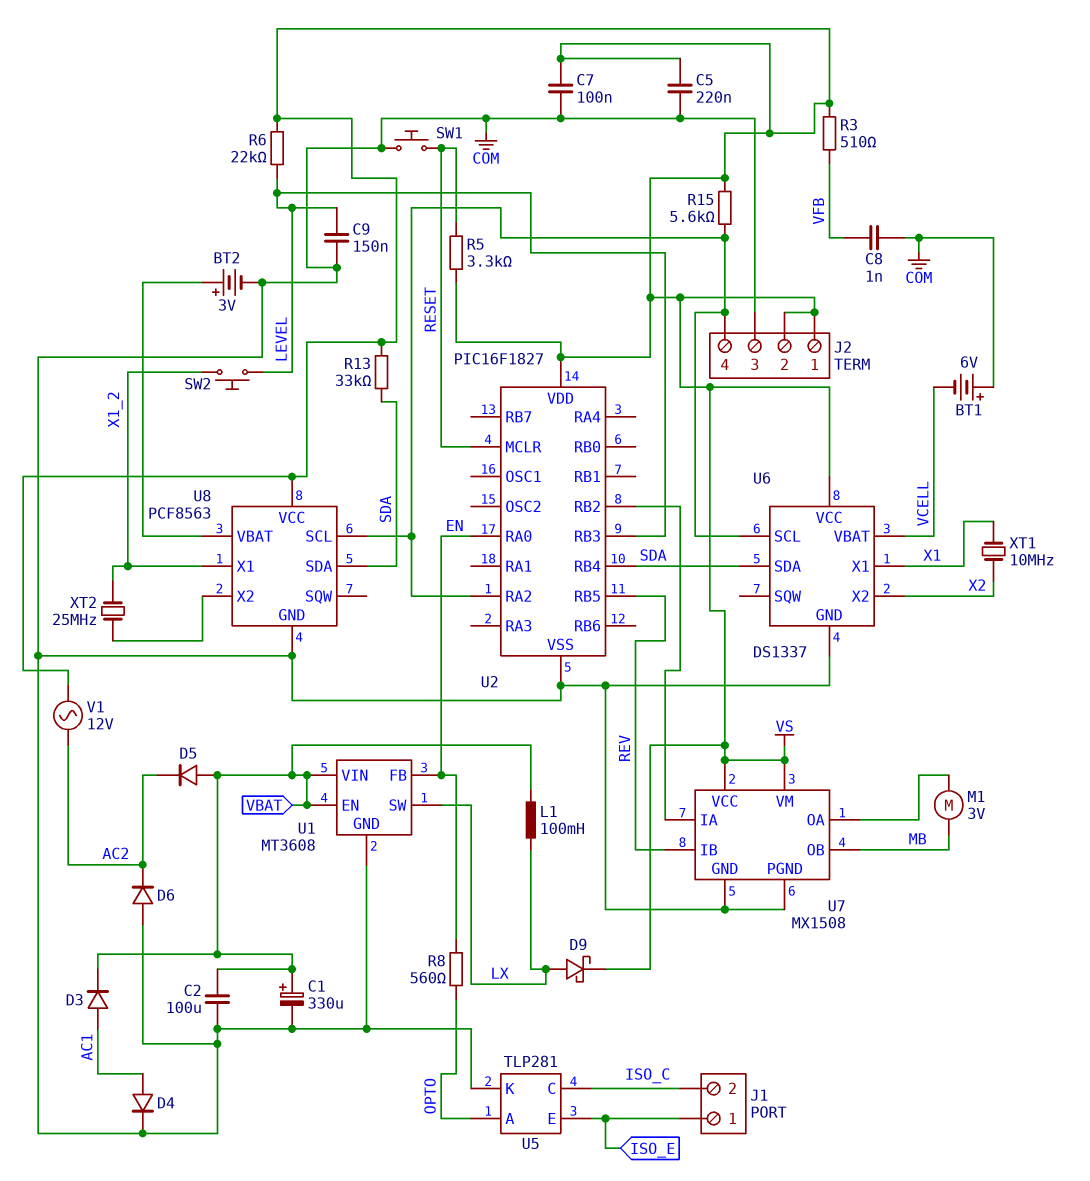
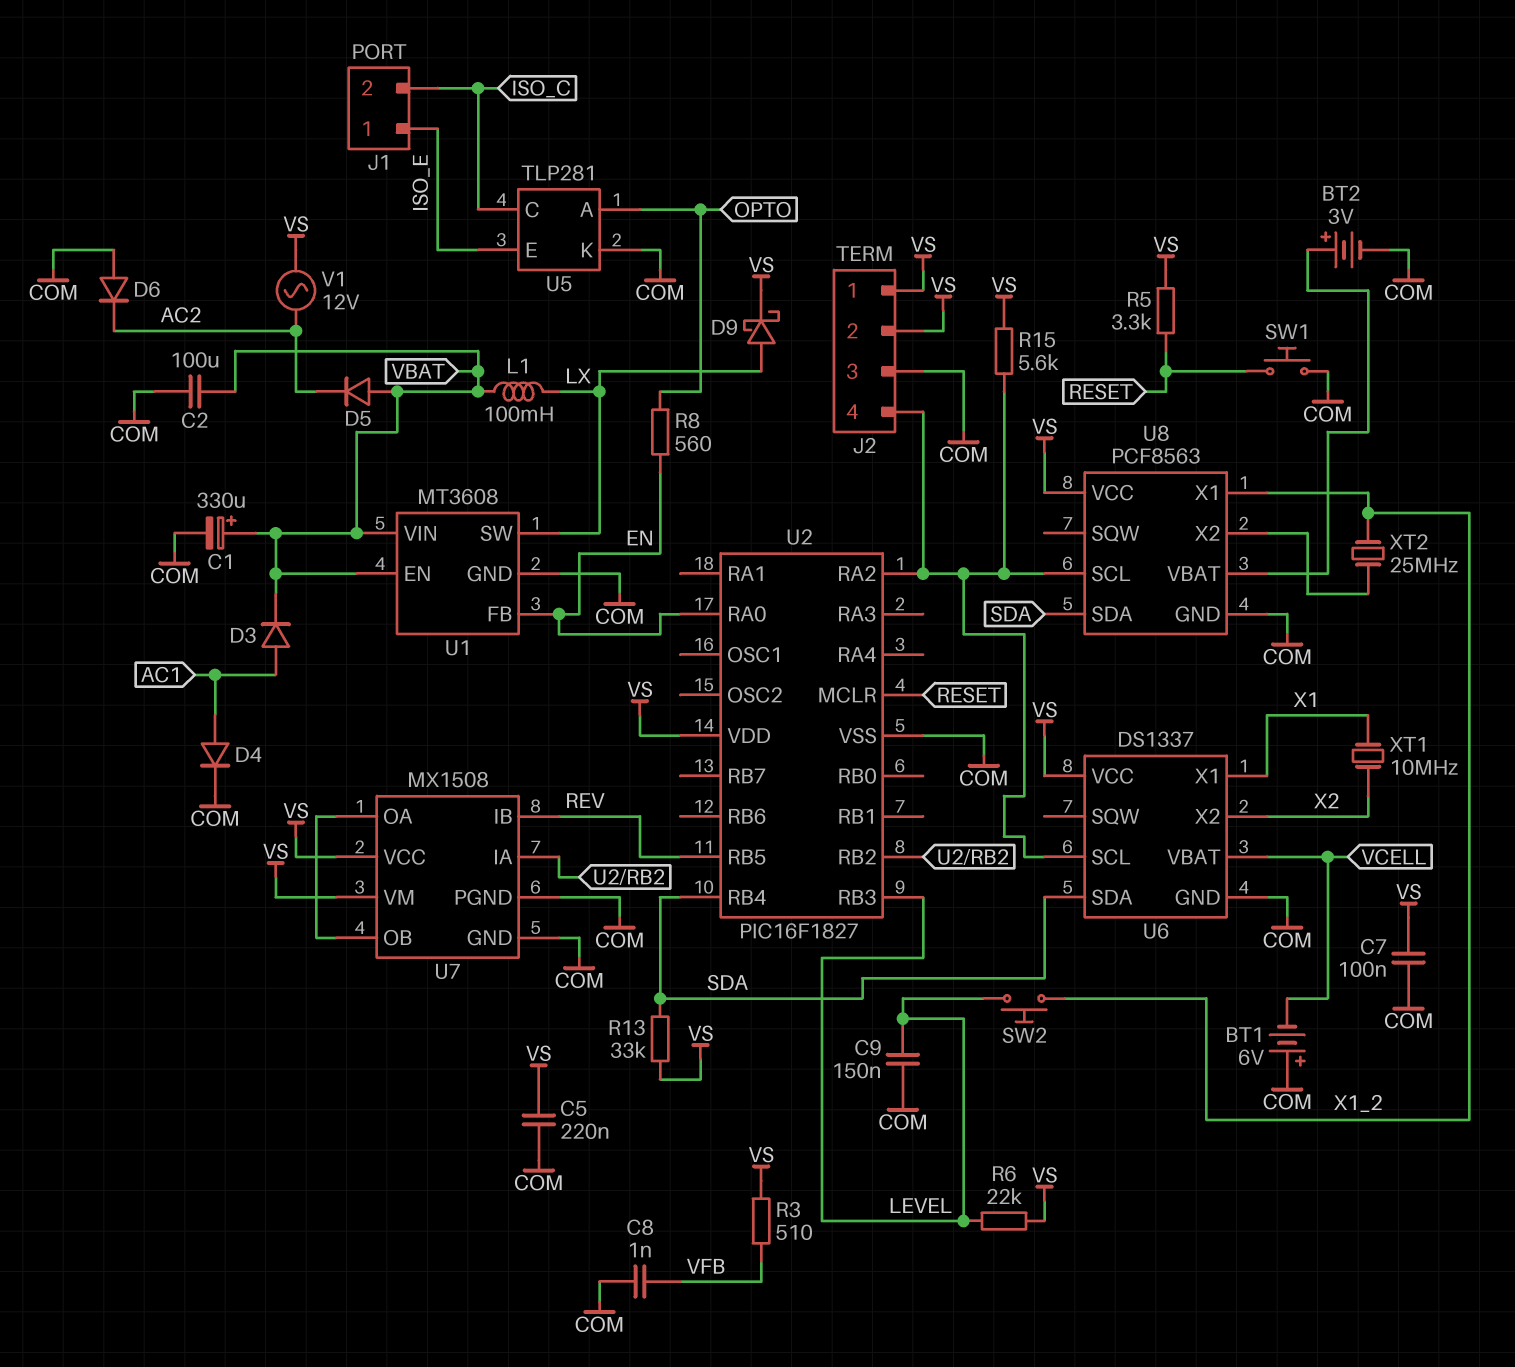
M1: motor 3V (MB, U7/OA) -> none
U7 pin OB: MB -> U7/OA

